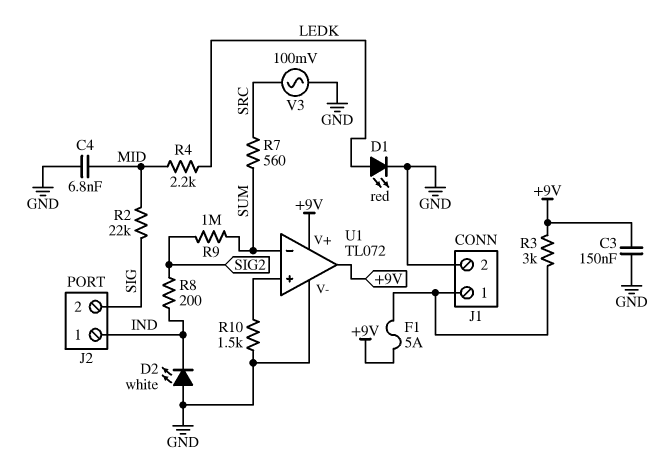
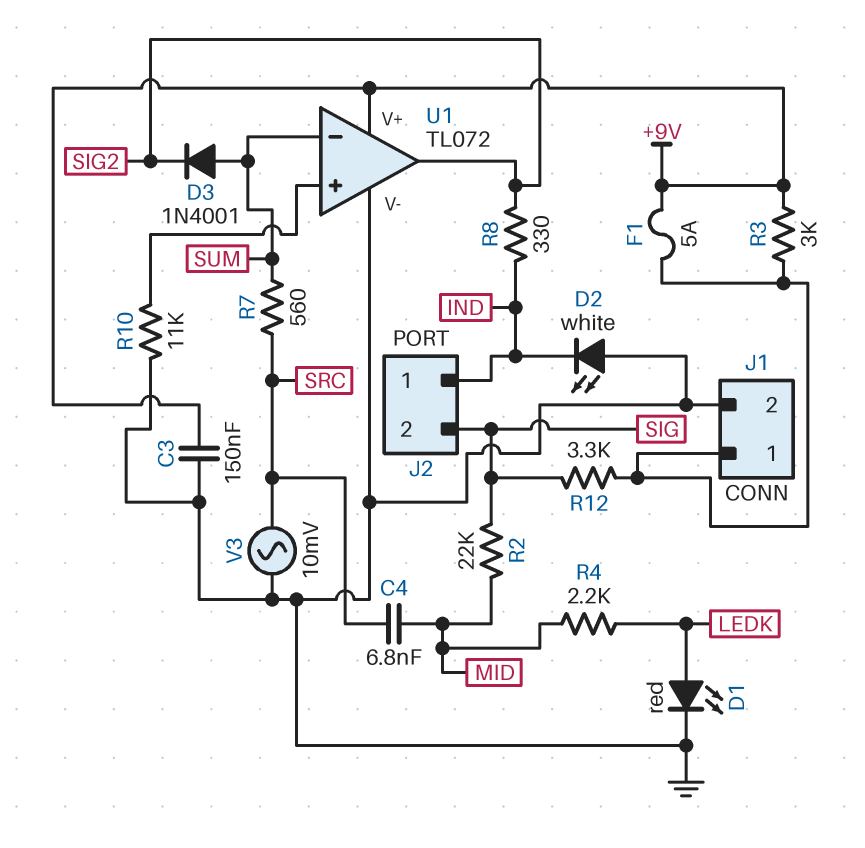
C4: 6.8nF (GND, MID) -> 6.8nF (MID, SRC)
D3: none -> diode 1N4001 (A SUM, K SIG2)
R8: 200 (IND, SIG2) -> 330 (IND, SIG2)
R9: 1M (SIG2, SUM) -> none
R10: 1.5k (GND, U1/in+) -> 11k (GND, U1/in+)
R12: none -> 3.3k (J1/1, SIG)
U1 pin out: +9V -> SIG2
V3: AC 100mV (GND, SRC) -> AC 10mV (GND, SRC)

